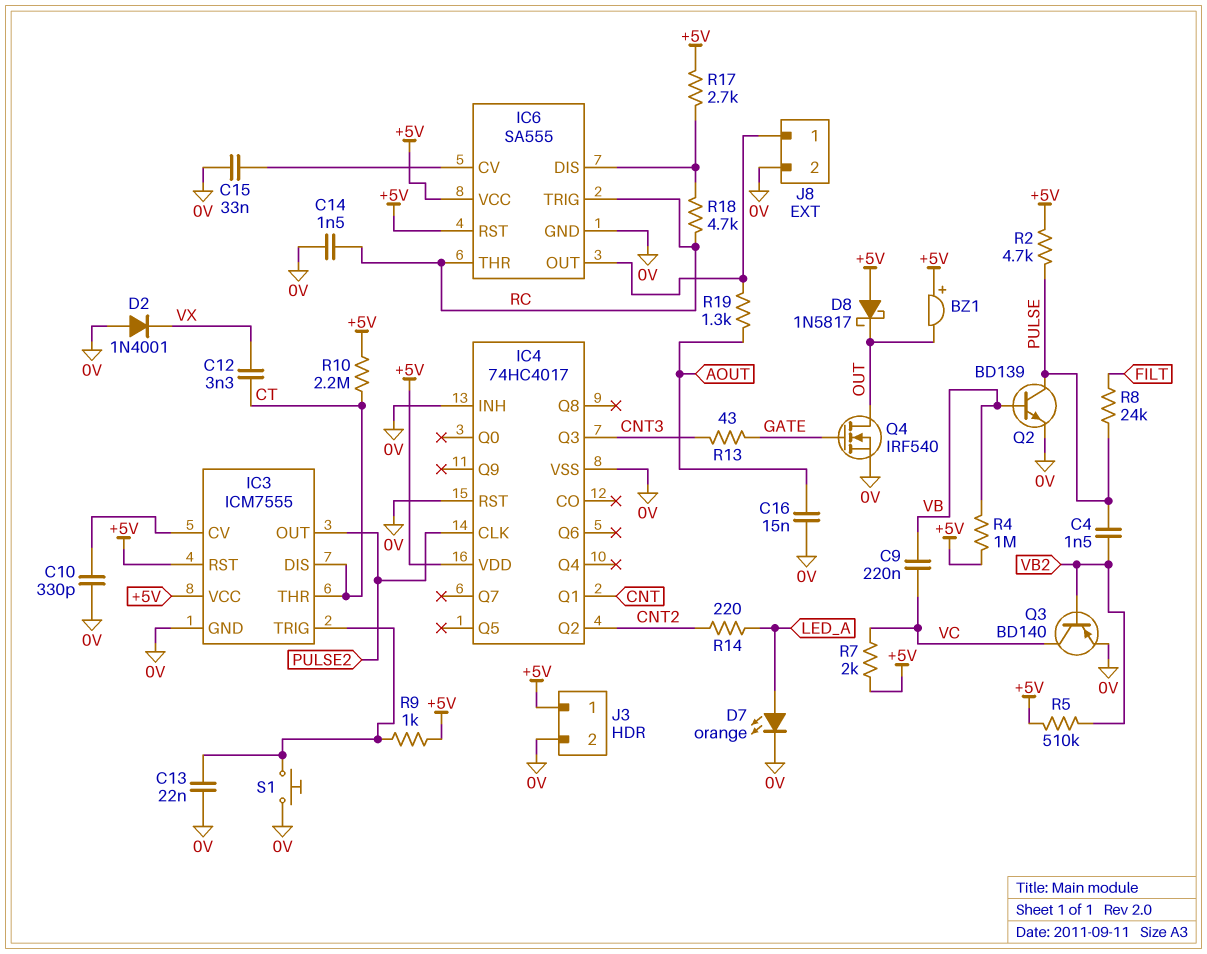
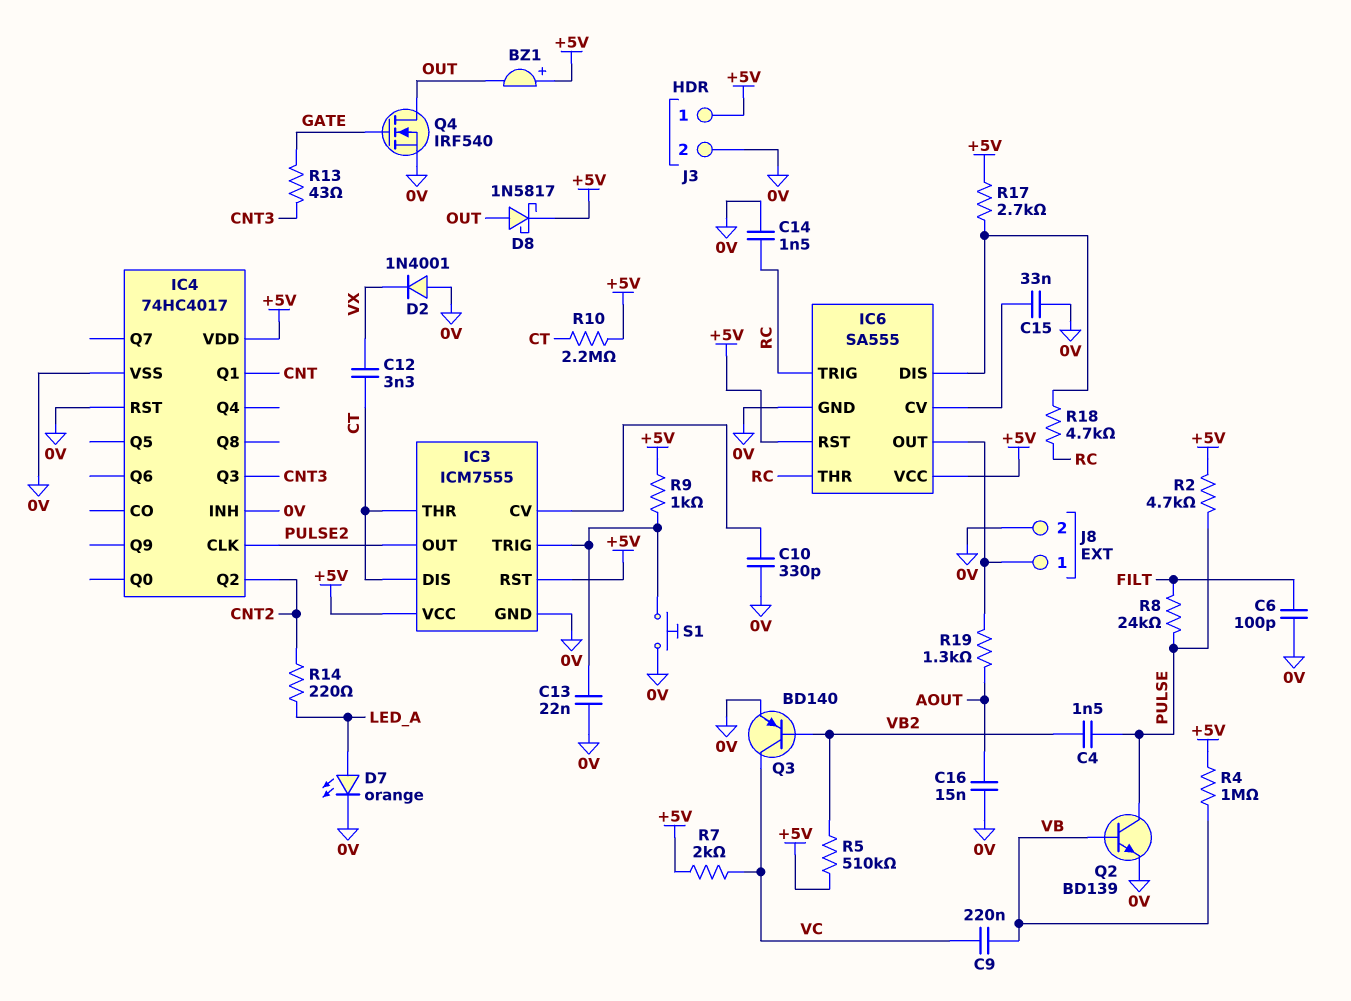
C6: none -> 100pF (0V, FILT)
D8: schottky 1N5817 (A +5V, K OUT) -> schottky 1N5817 (A OUT, K +5V)

